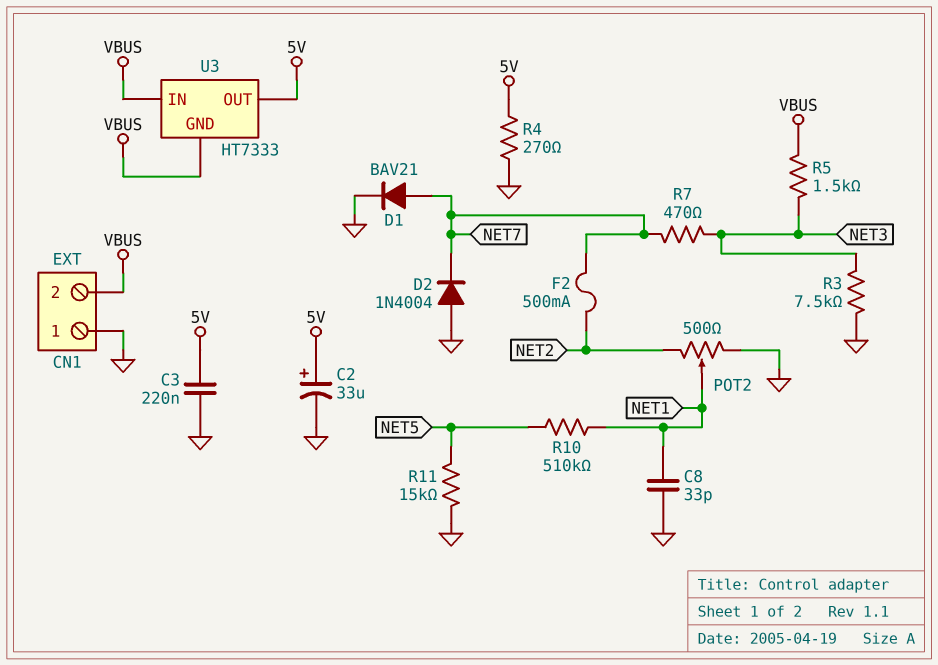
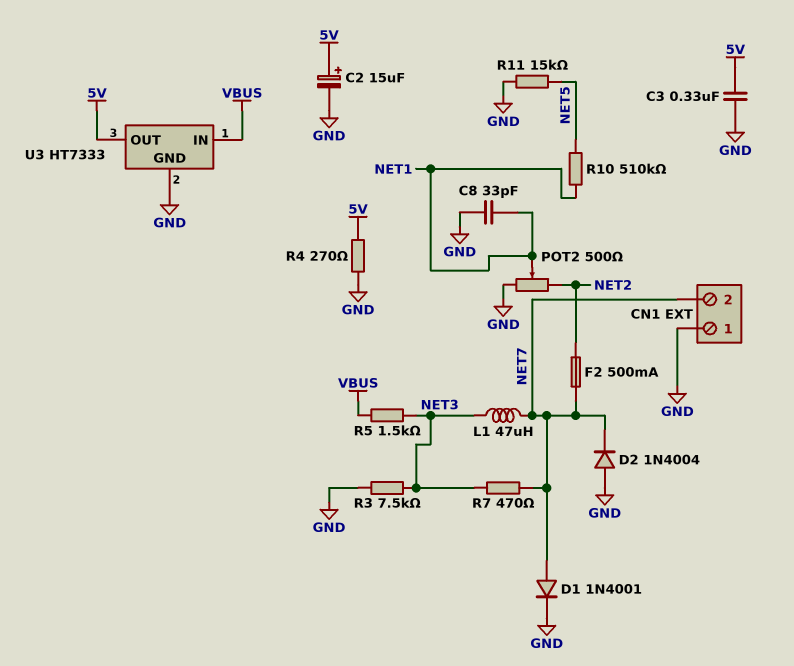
C2: 33uF (plus 5V, minus GND) -> 15uF (plus 5V, minus GND)
C3: 220nF (5V, GND) -> 330nF (5V, GND)
CN1 pin 2: VBUS -> NET7
D1: diode BAV21 (A NET7, K GND) -> diode 1N4001 (A NET7, K GND)
L1: none -> 47uH (NET3, NET7)
U3 pin GND: VBUS -> GND

